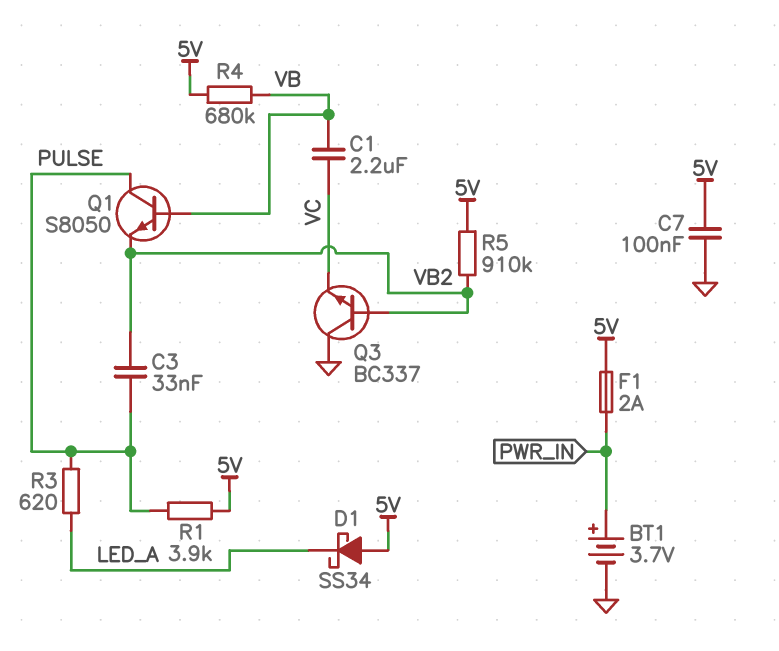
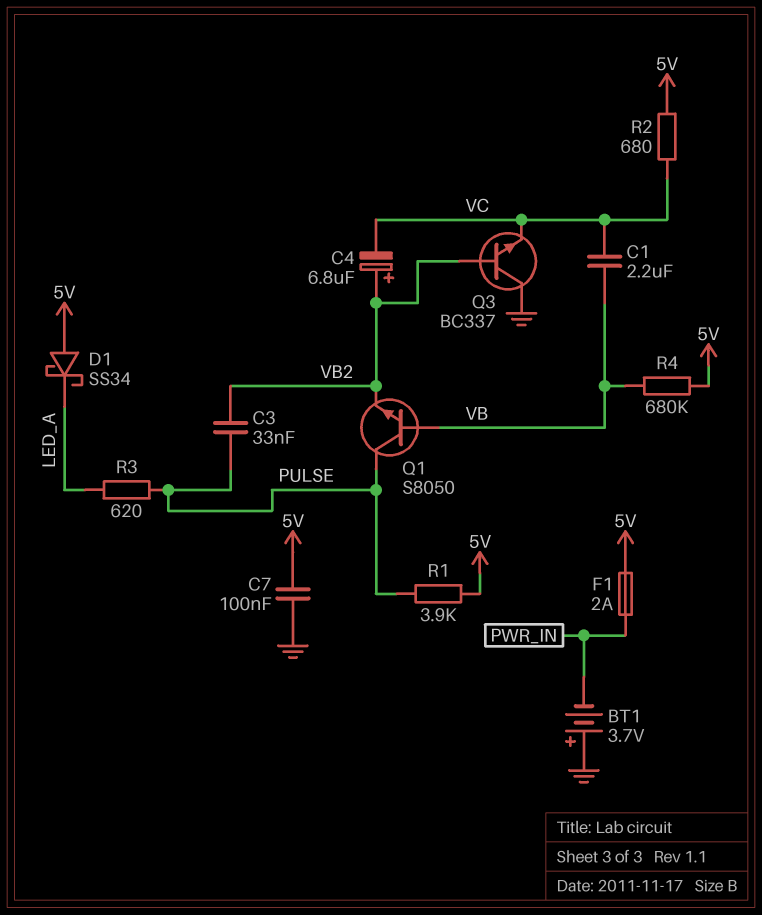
BT1: 3.7V (plus PWR_IN, minus GND) -> 3.7V (plus GND, minus PWR_IN)
C4: none -> 6.8uF (plus VB2, minus VC)
R2: none -> 680 (5V, VC)
R5: 910k (5V, VB2) -> none

